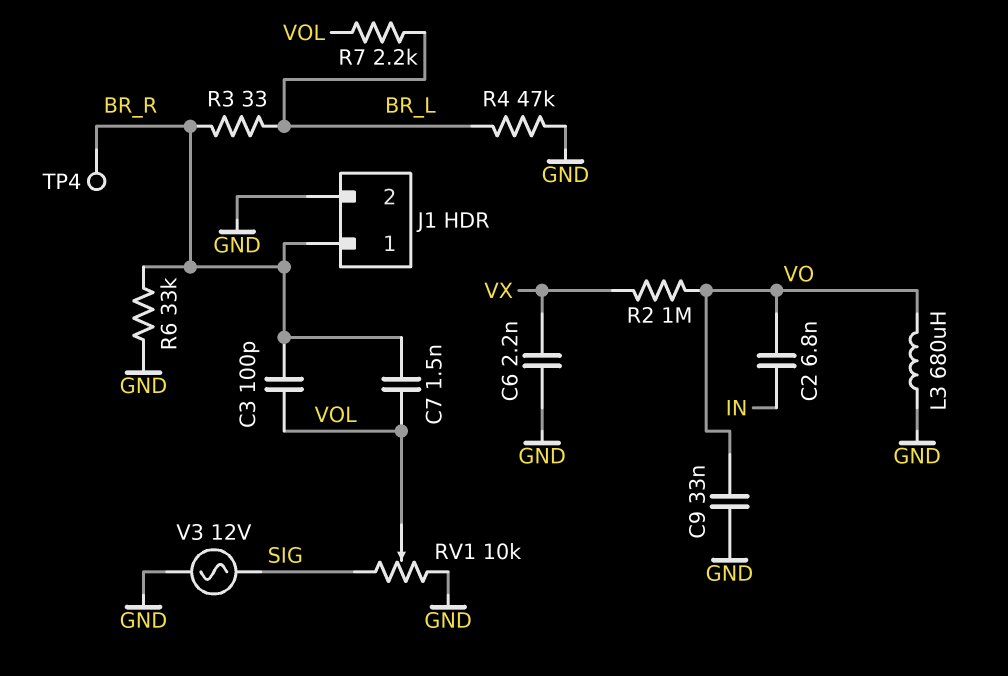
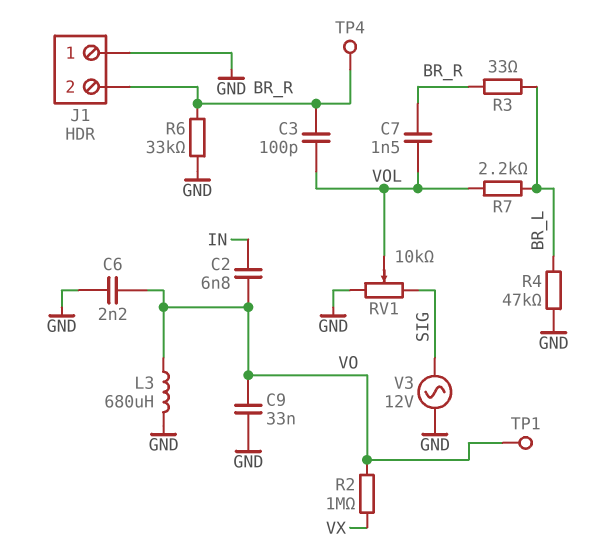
C6: 2.2nF (GND, VX) -> 2.2nF (GND, VO)
J1 pin 1: BR_R -> GND
J1 pin 2: GND -> BR_R
TP1: none -> test point (VO)

